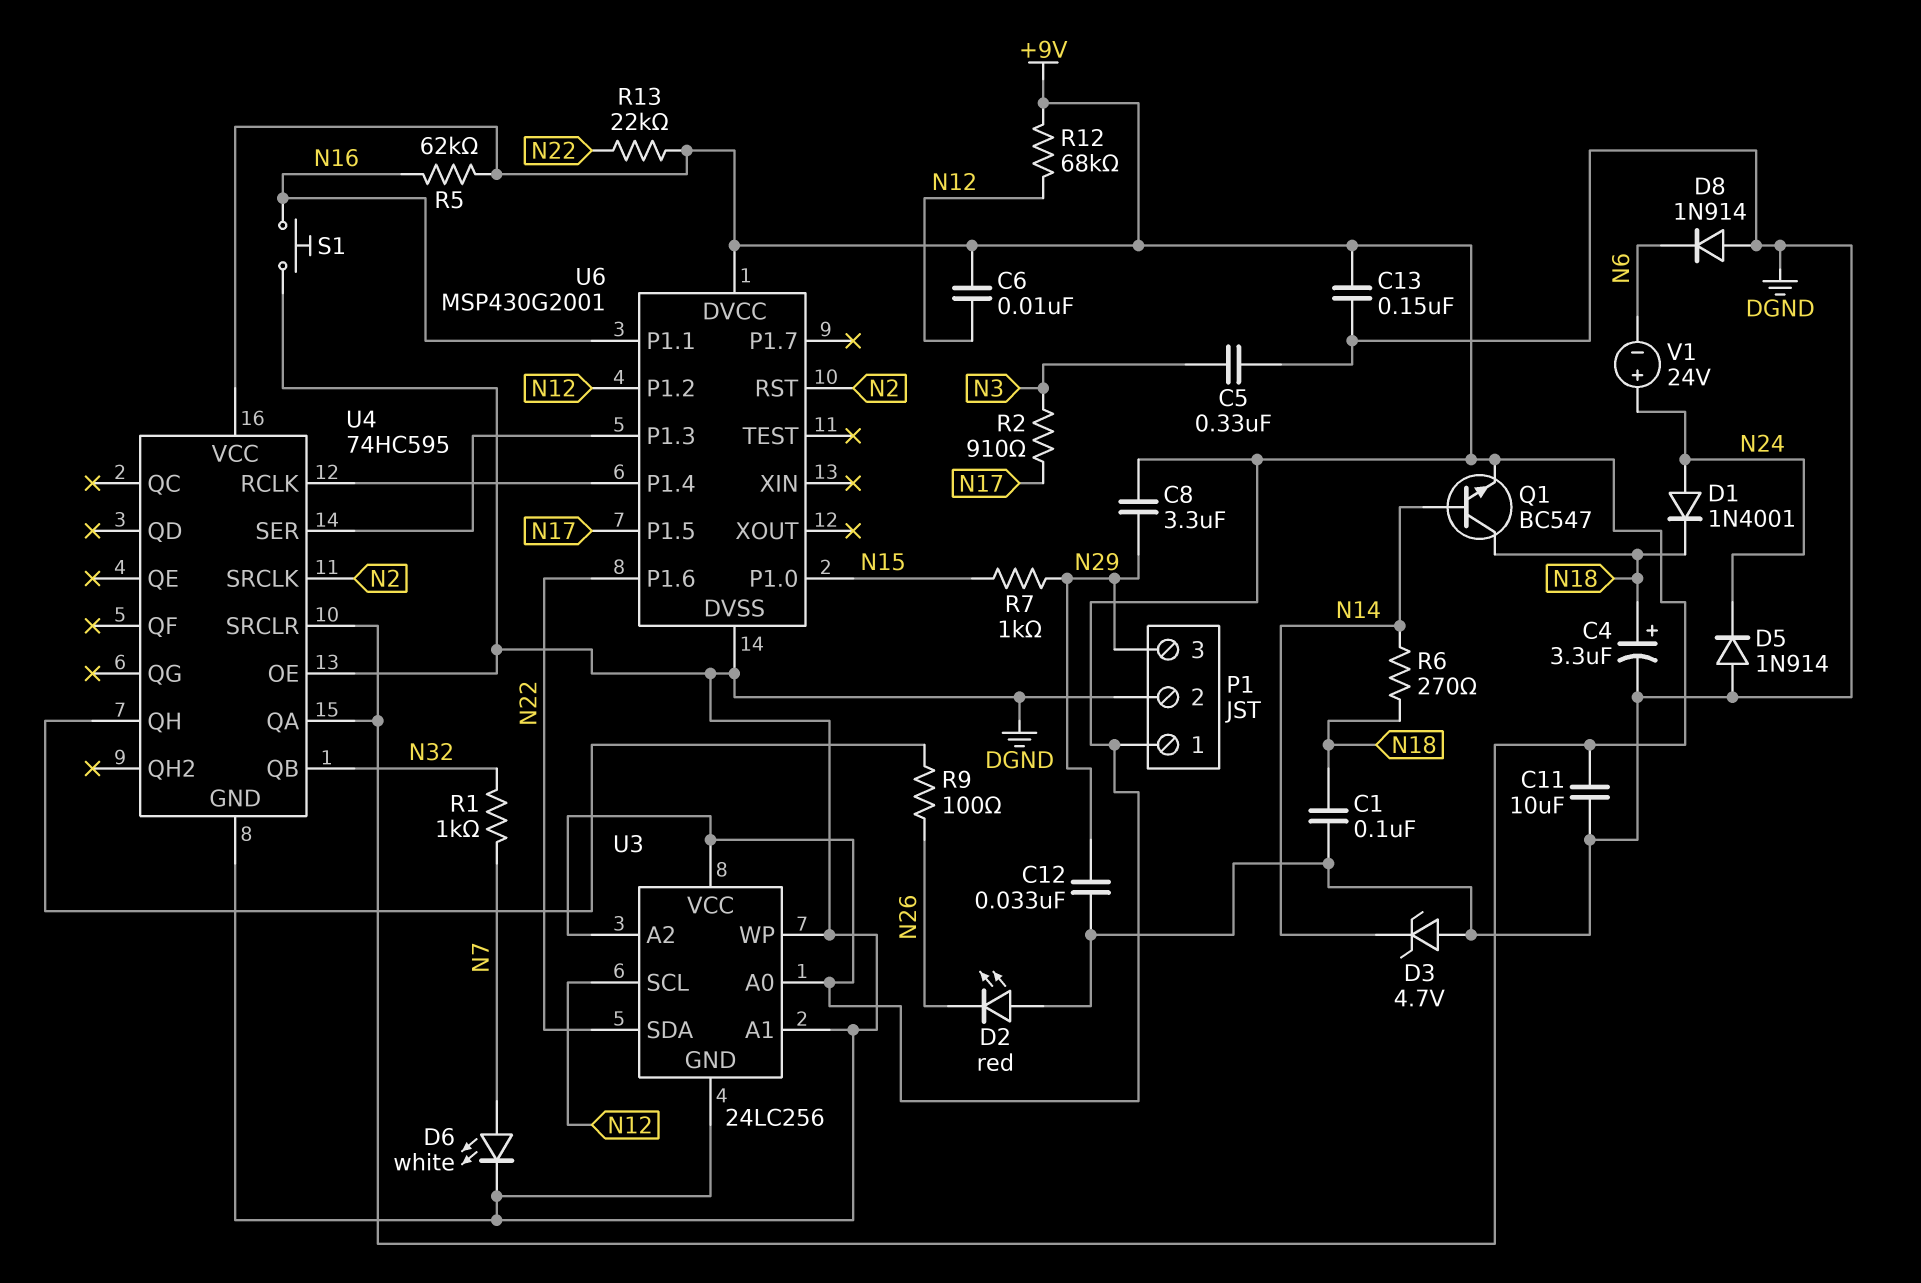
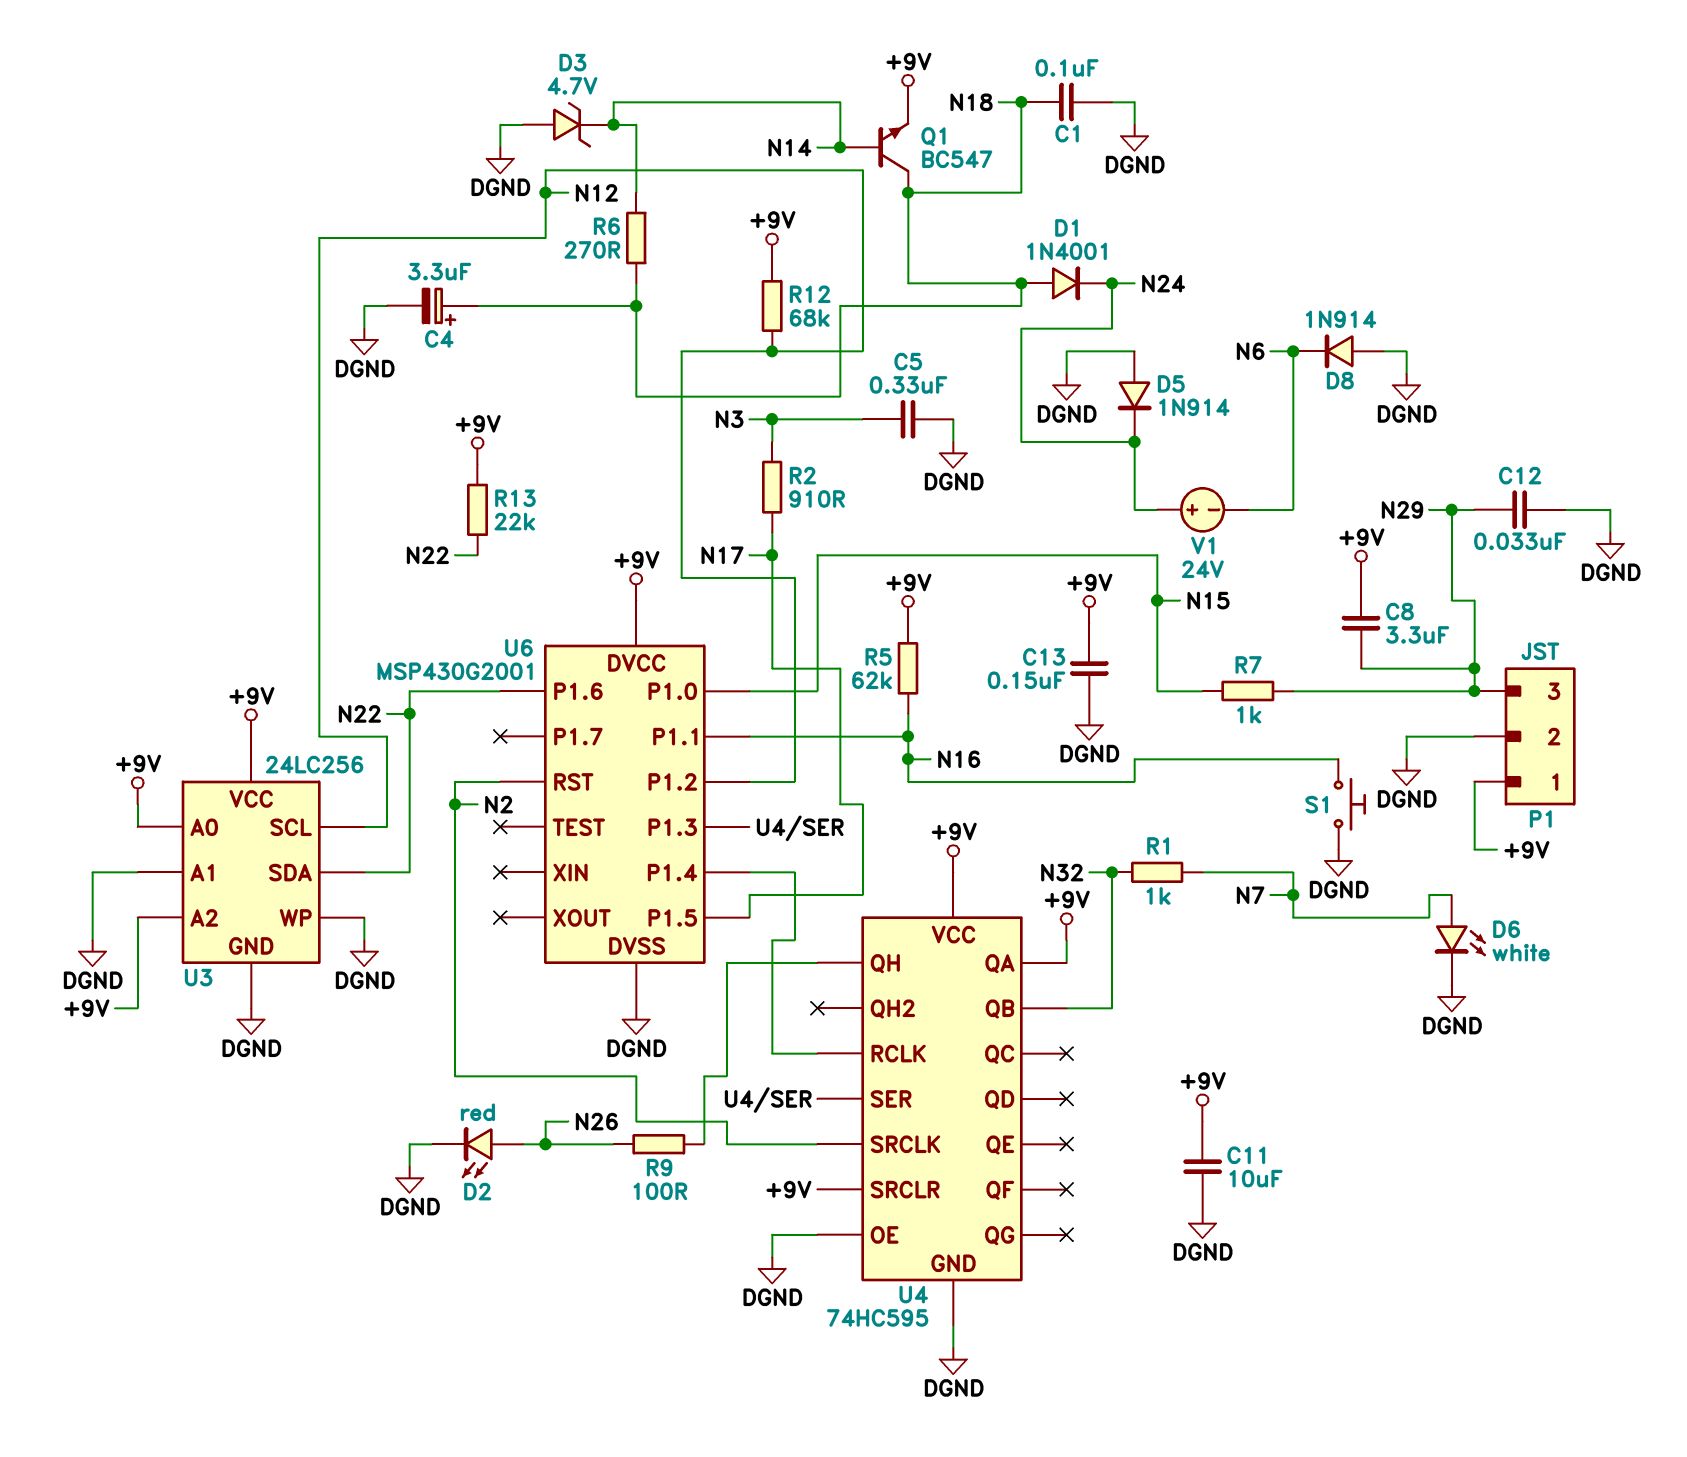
C6: 10nF (+9V, N12) -> none
D1: diode 1N4001 (A N24, K N18) -> diode 1N4001 (A N18, K N24)
D2: LED red (A DGND, K N26) -> LED red (A N26, K DGND)

